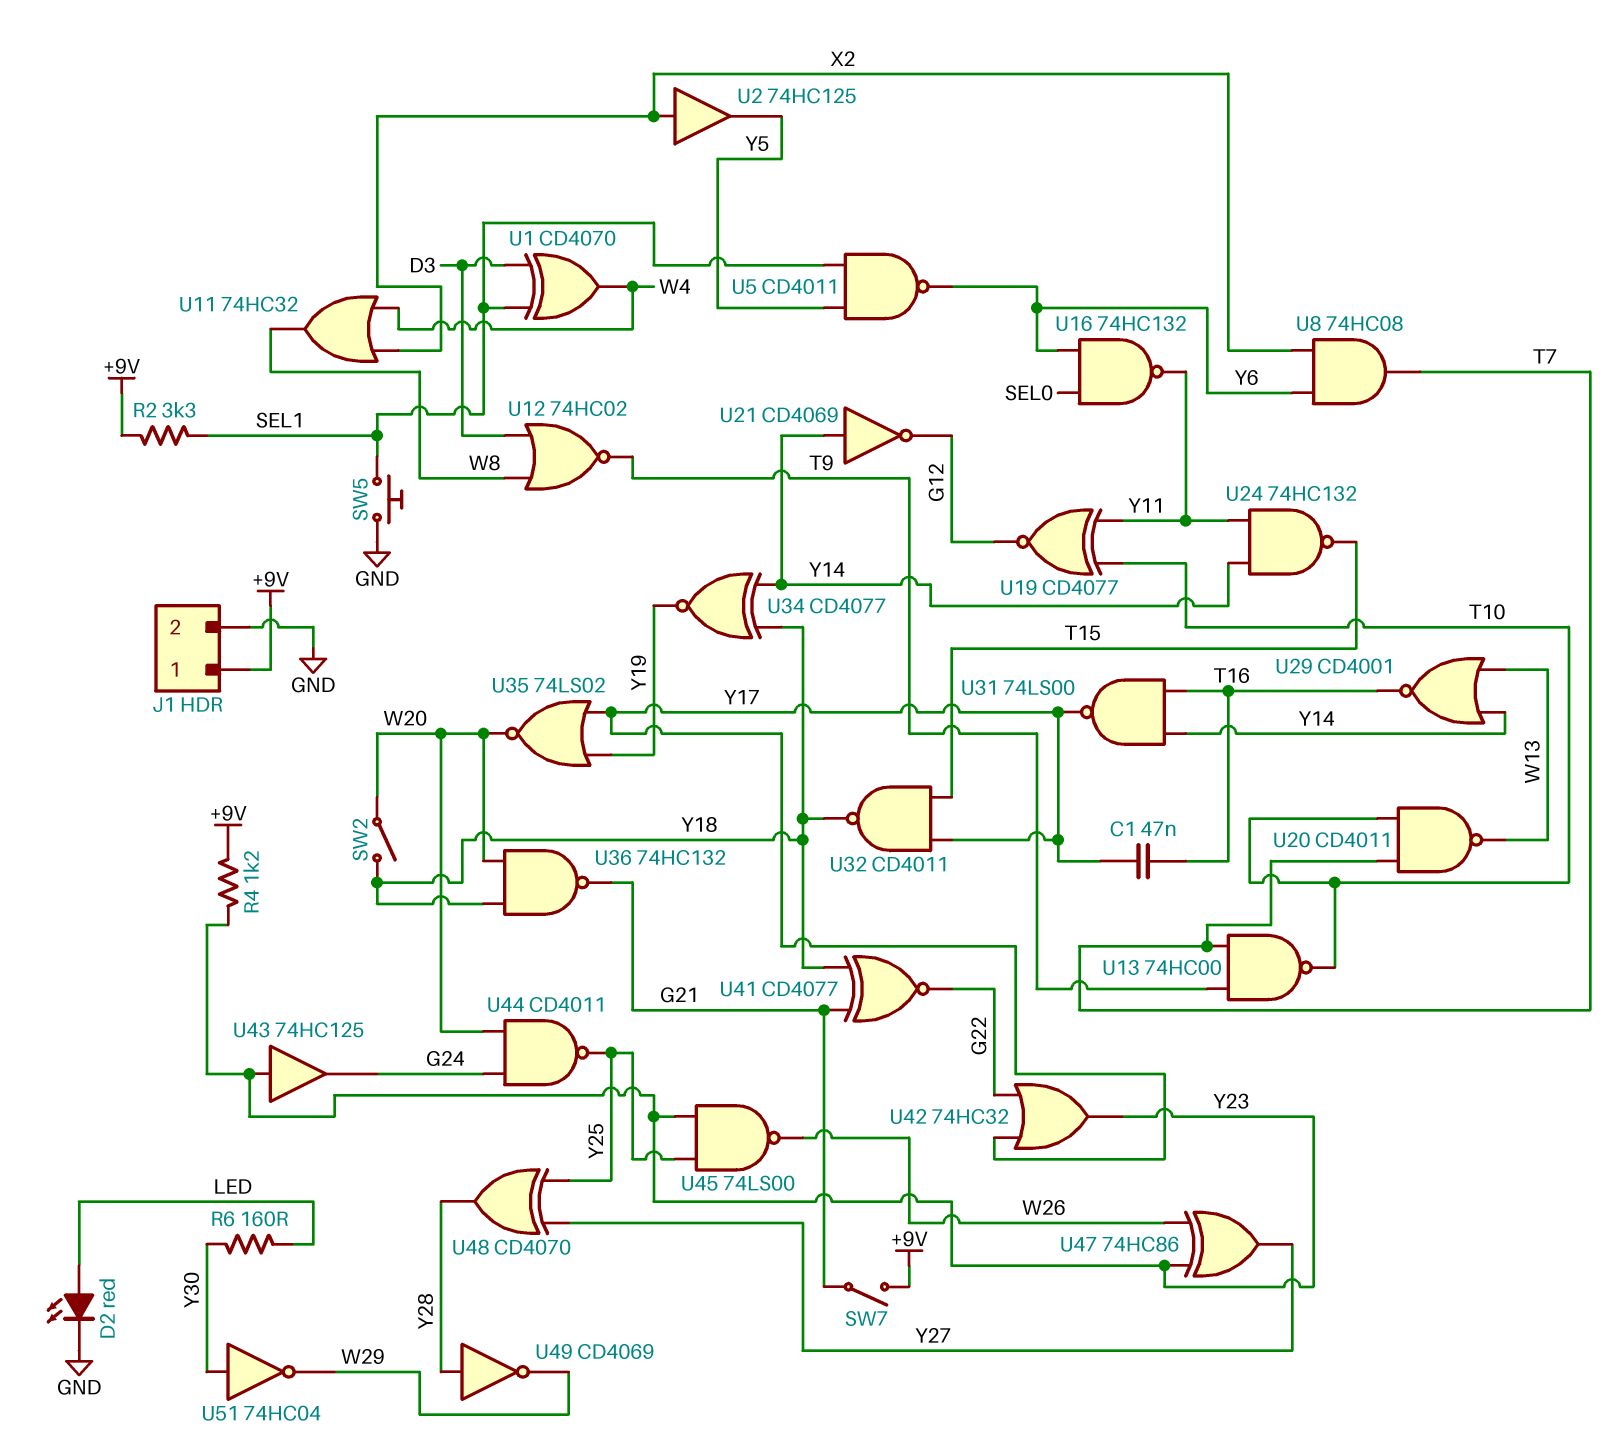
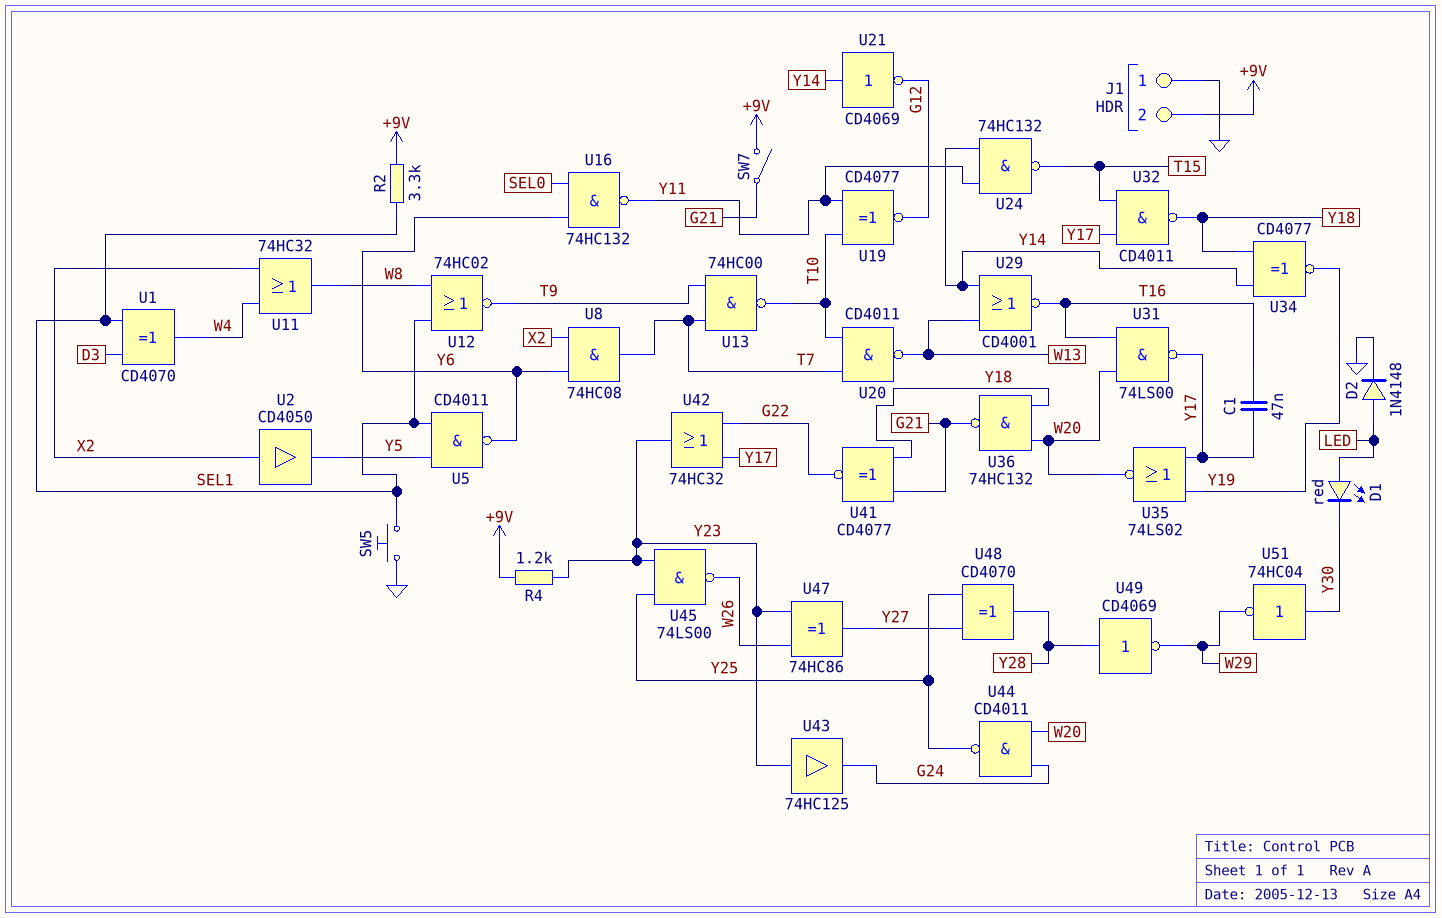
D1: none -> LED red (A LED, K Y30)
D2: LED red (A LED, K GND) -> diode 1N4148 (A LED, K GND)
J1 pin 1: +9V -> GND
J1 pin 2: GND -> +9V
R6: 160 (LED, Y30) -> none
SW2: switch (W20, Y18) -> none
U2: buffer 74HC125 (in X2, out Y5) -> buffer CD4050 (in X2, out Y5)
U12: NOR 74HC02 (in D3, in W8, out T9) -> NOR 74HC02 (in SEL1, in W8, out T9)
U31: NAND 74LS00 (in T16, in Y14, out Y17) -> NAND 74LS00 (in T16, in W20, out Y17)

